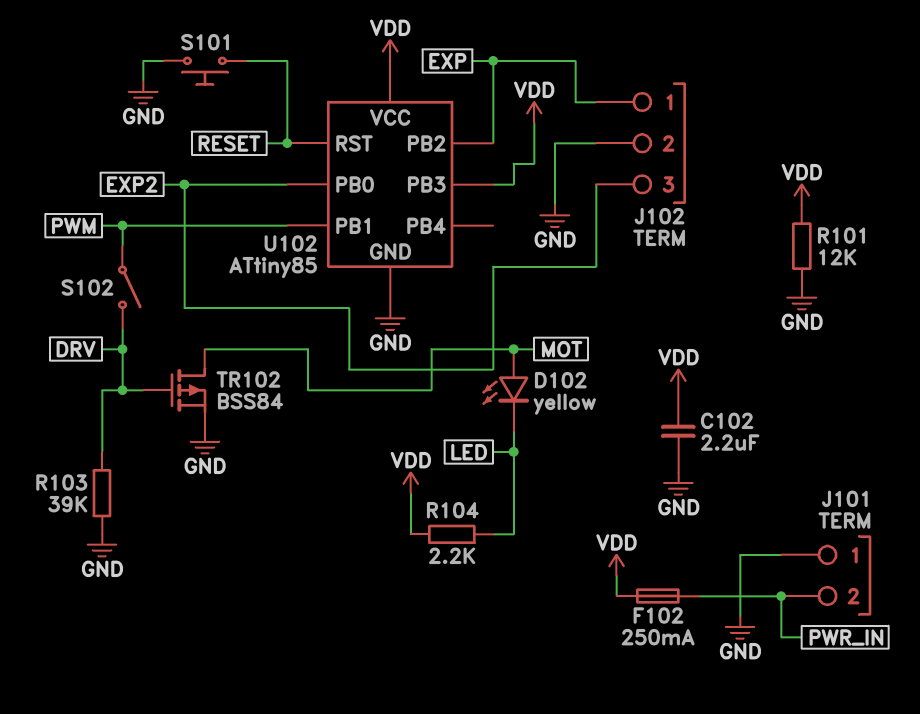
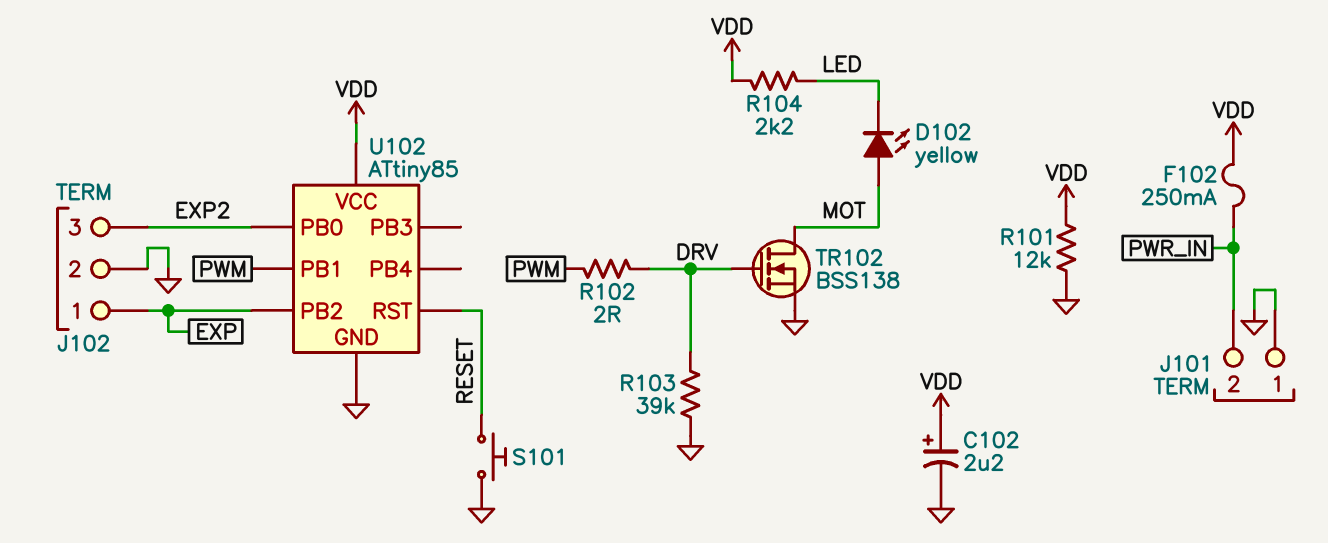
C102: 2.2uF (GND, VDD) -> 2.2uF (plus VDD, minus GND)
R102: none -> 2 (DRV, PWM)
S102: switch (DRV, PWM) -> none
TR102: PMOS BSS84 (G DRV, D MOT, S GND) -> NMOS BSS138 (G DRV, D MOT, S GND)
U102 pin PB3: VDD -> none

